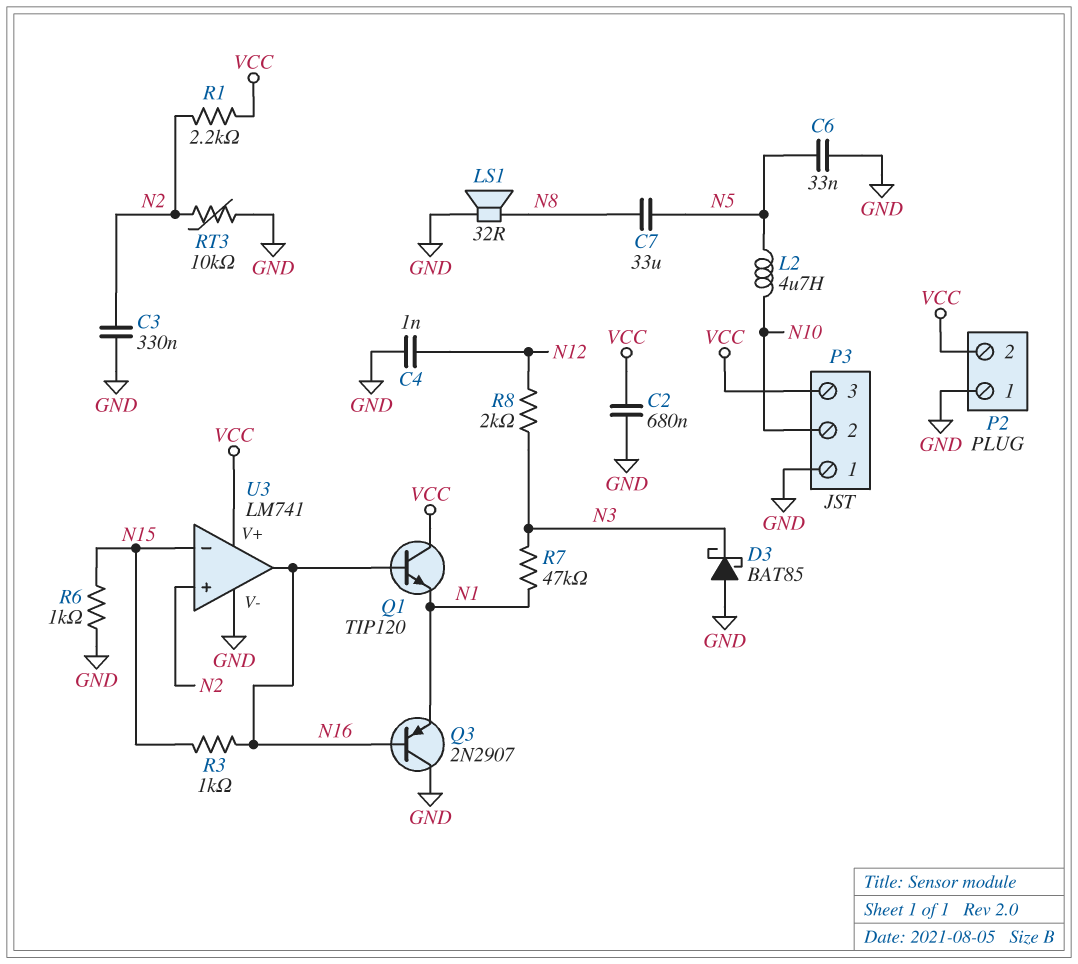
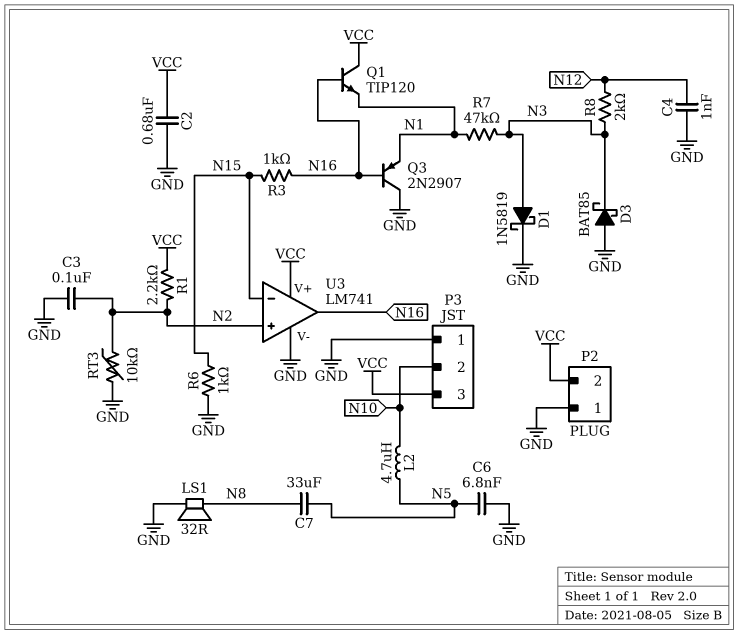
C3: 330nF (GND, N2) -> 100nF (GND, N2)
C6: 33nF (GND, N5) -> 6.8nF (GND, N5)
D1: none -> schottky 1N5819 (A N3, K GND)

